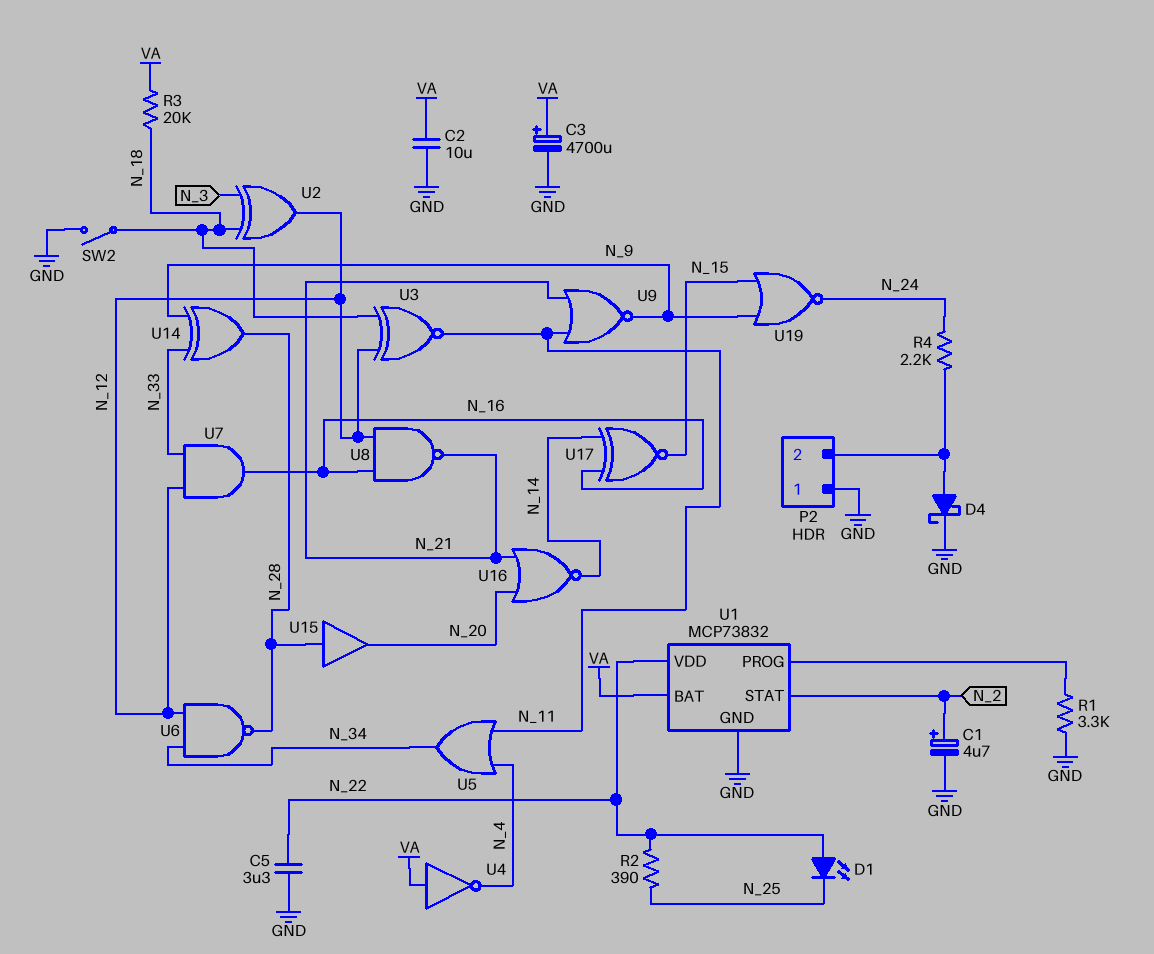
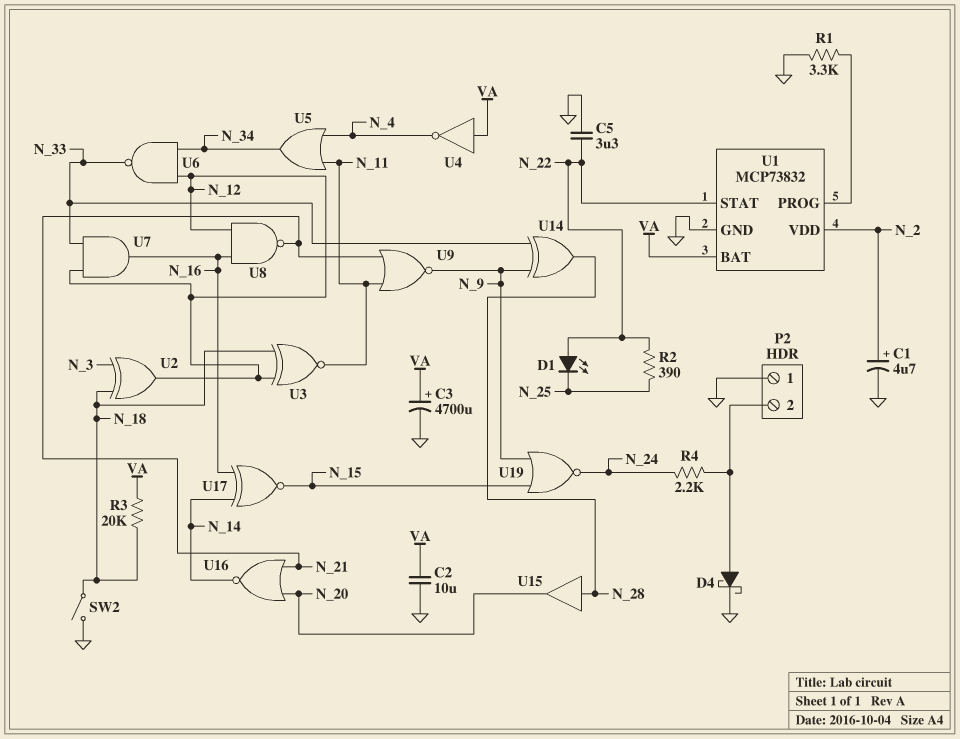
U1 pin STAT: N_2 -> N_22
U1 pin VDD: N_22 -> N_2
U6: NAND (in N_12, in N_34, out N_28) -> NAND (in N_12, in N_34, out N_33)

